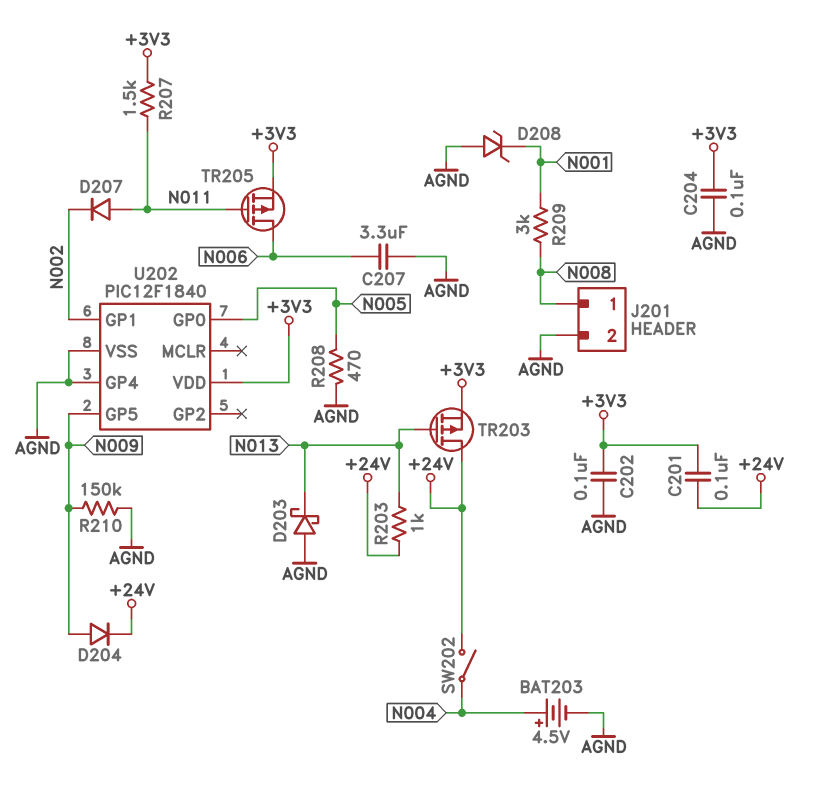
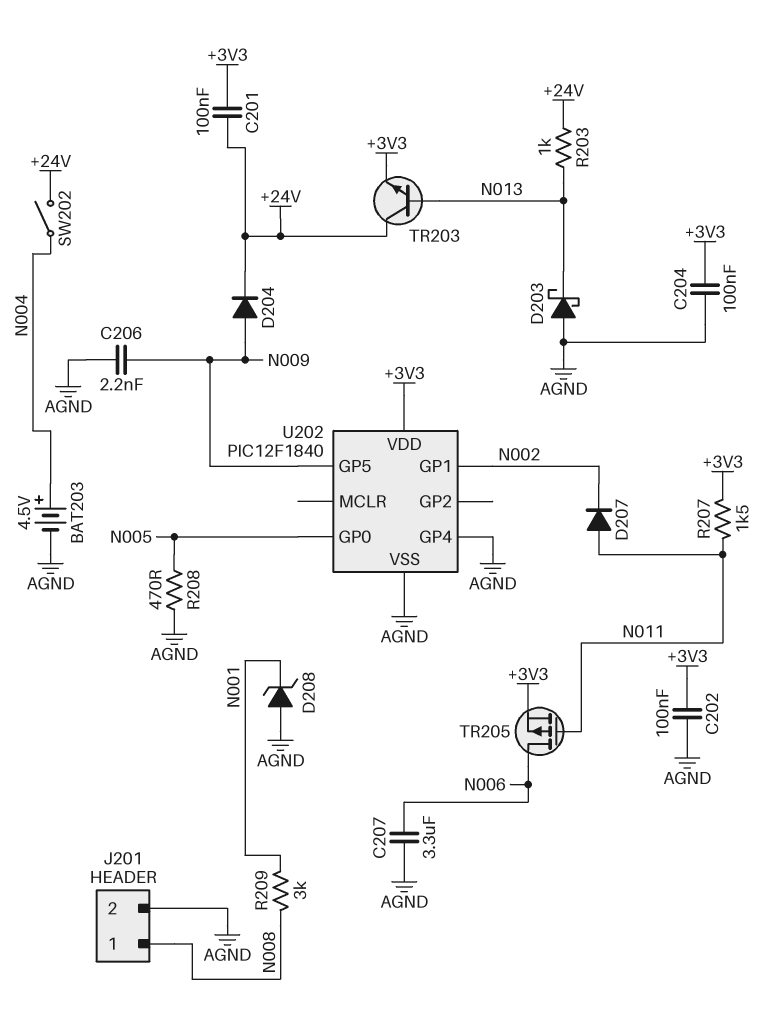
C206: none -> 2.2nF (AGND, N009)
R210: 150k (AGND, N009) -> none
TR203: PMOS (G N013, D +24V, S +3V3) -> NPN (B N013, C +24V, E +3V3)

